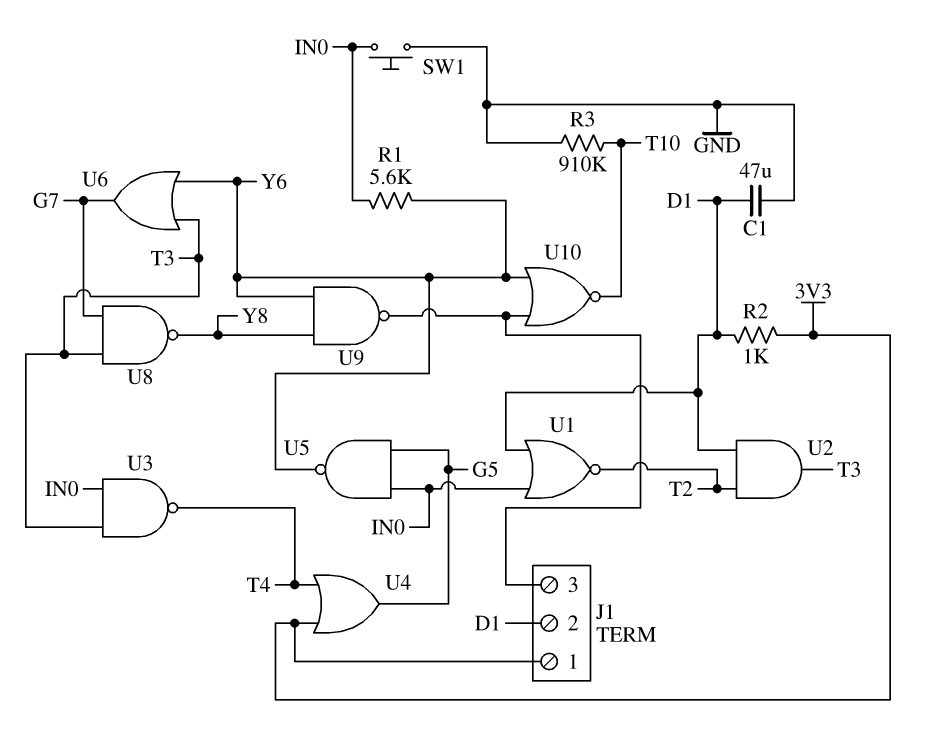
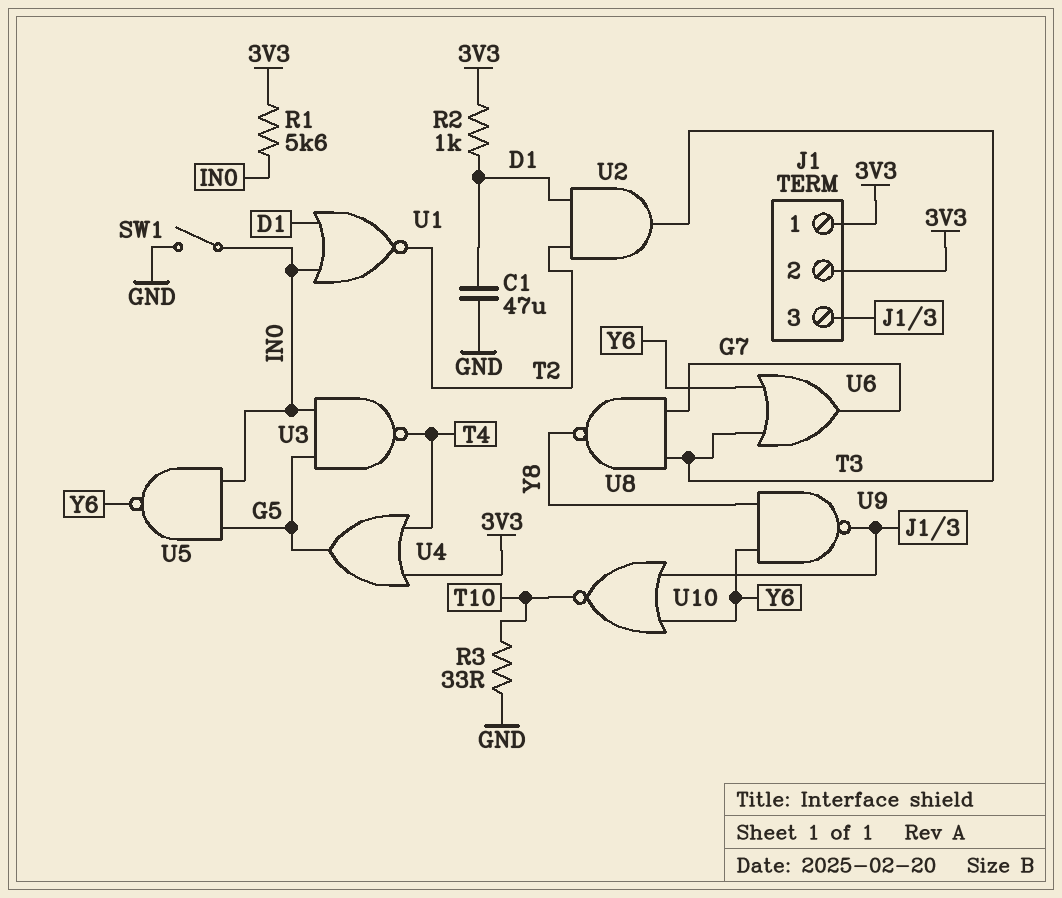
J1 pin 2: D1 -> 3V3
R1: 5.6k (IN0, Y6) -> 5.6k (3V3, IN0)
R3: 910k (GND, T10) -> 33 (GND, T10)
SW1: button (GND, IN0) -> switch (GND, IN0)
U3: NAND (in IN0, in T3, out T4) -> NAND (in G5, in IN0, out T4)

